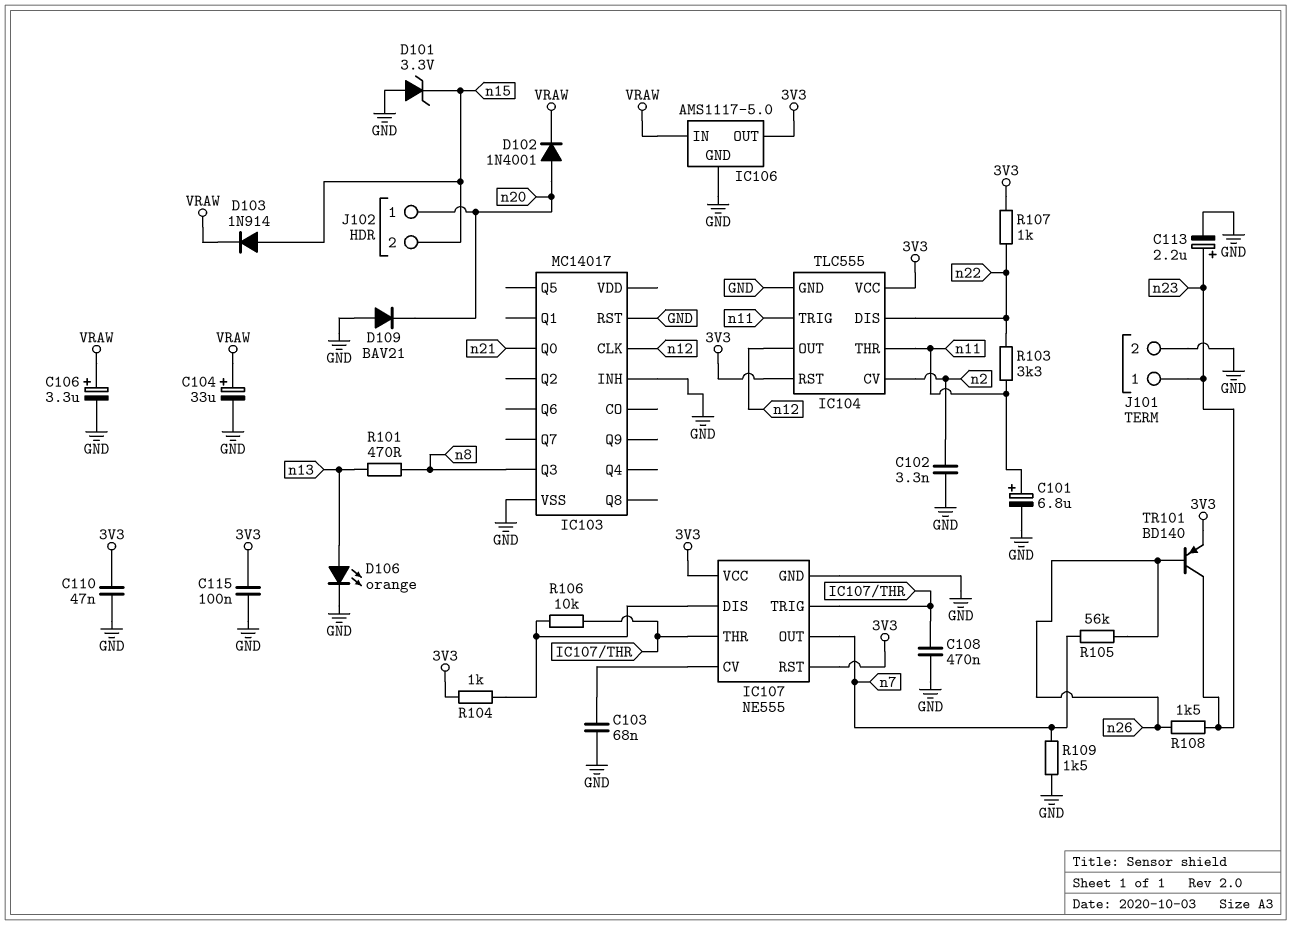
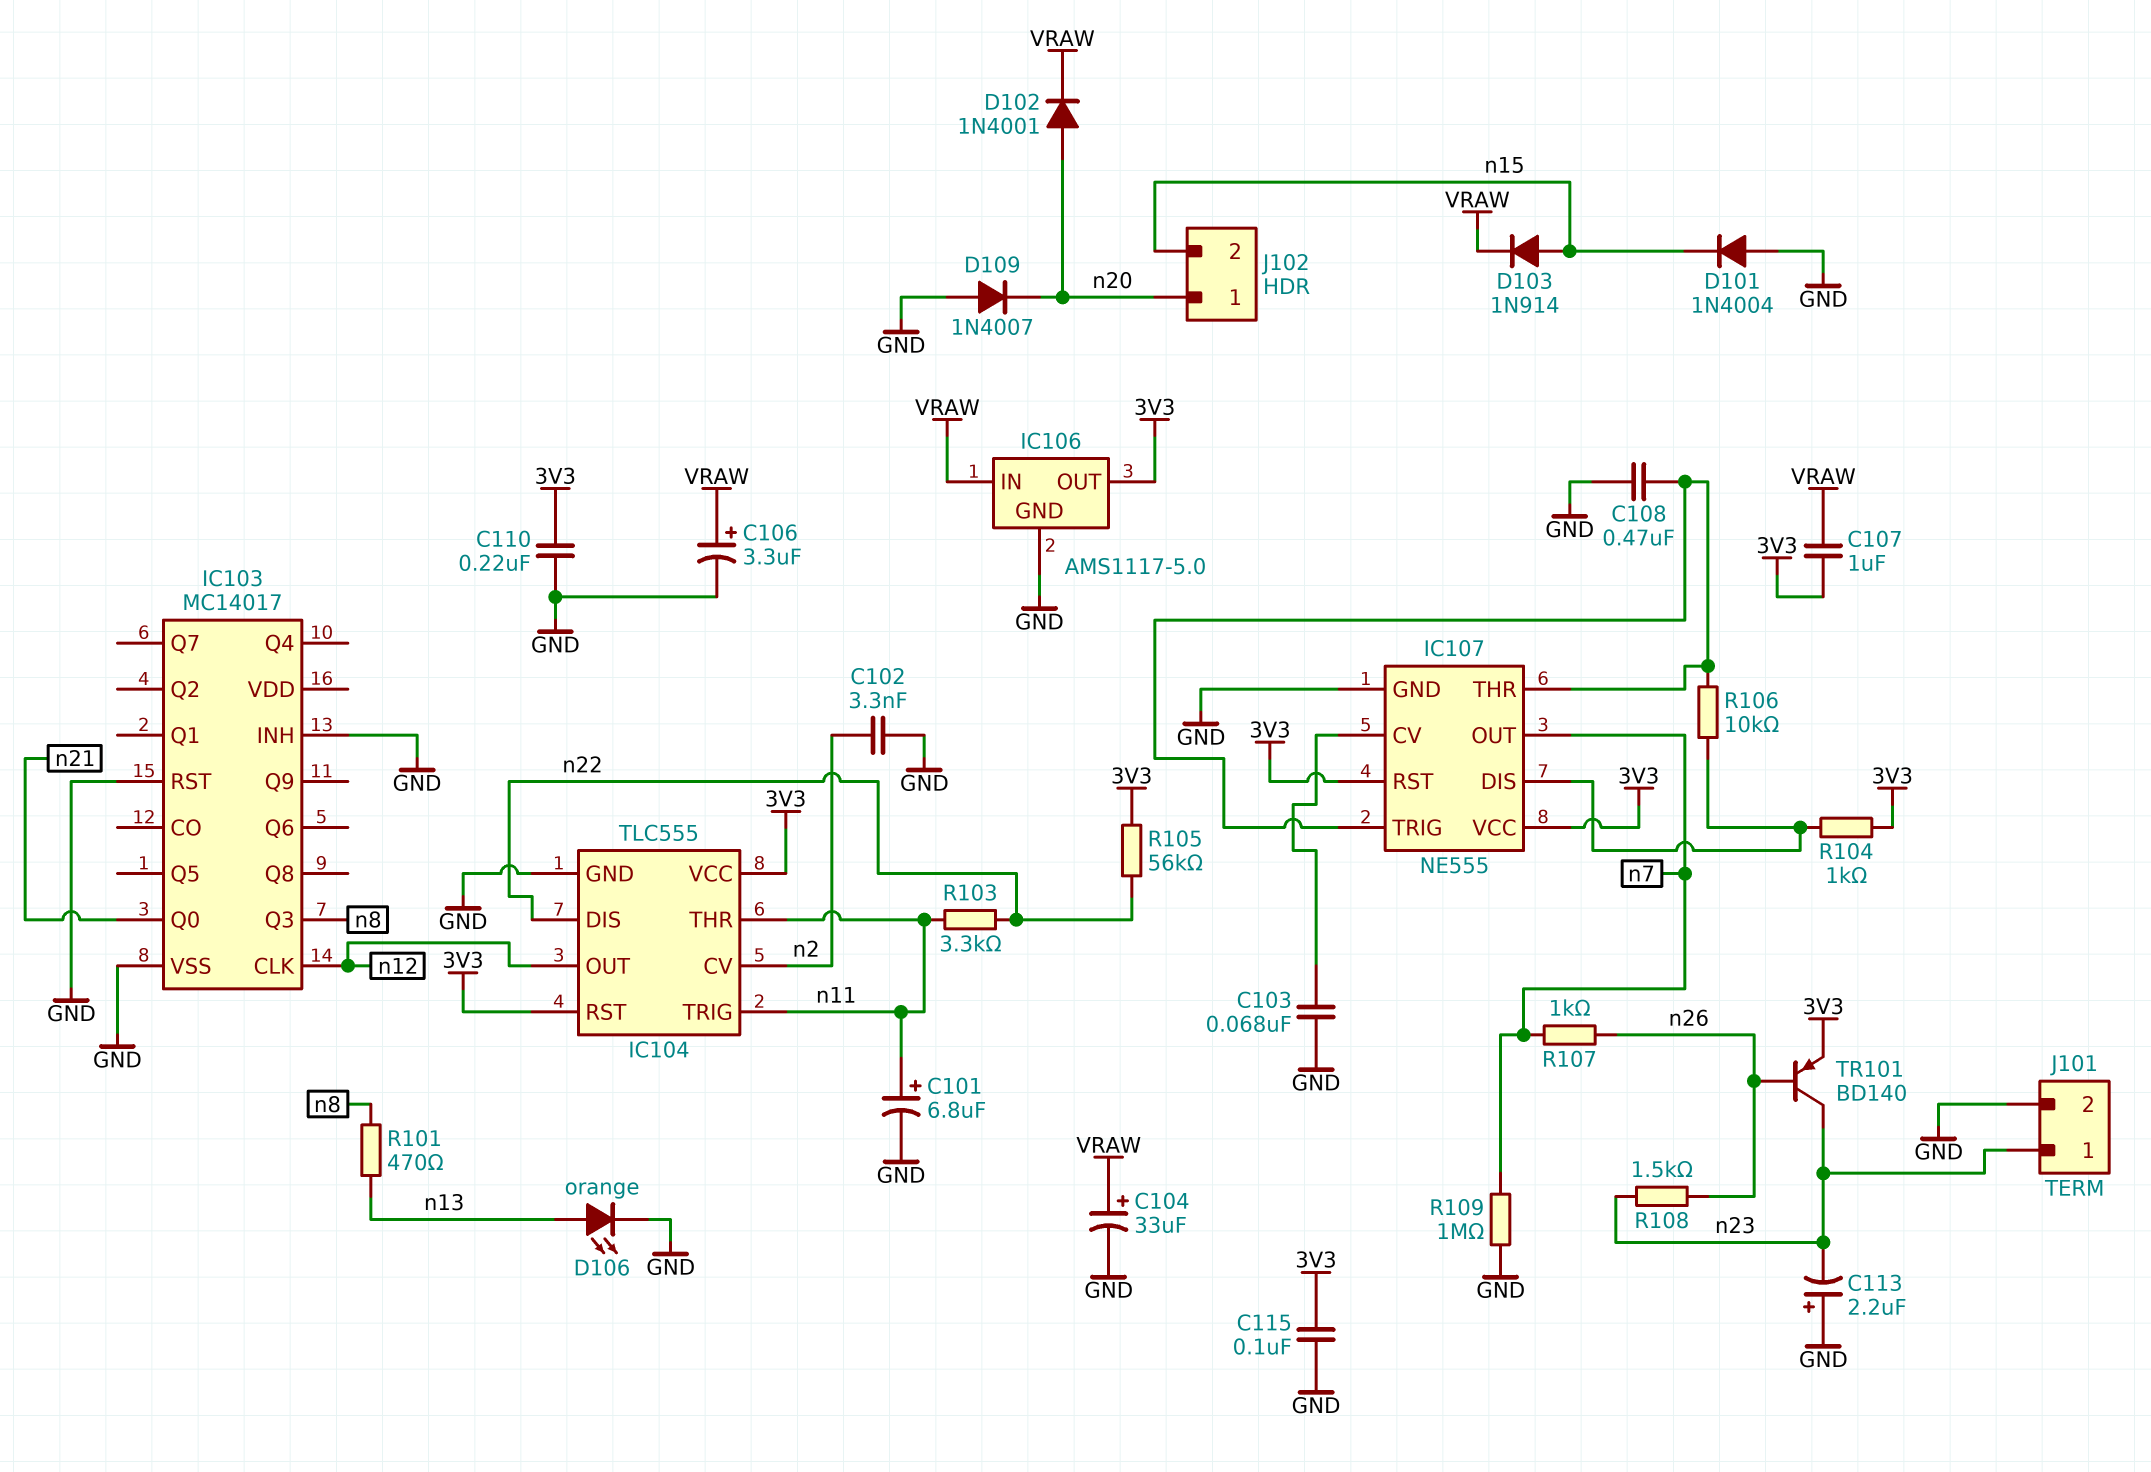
C107: none -> 1uF (3V3, VRAW)
C110: 47nF (3V3, GND) -> 220nF (3V3, GND)
C113: 2.2uF (plus n23, minus GND) -> 2.2uF (plus GND, minus n23)
D101: zener 3.3V (A GND, K n15) -> diode 1N4004 (A GND, K n15)
D109: diode BAV21 (A GND, K n20) -> diode 1N4007 (A GND, K n20)
R105: 56k (n7, n26) -> 56k (3V3, n22)
R107: 1k (3V3, n22) -> 1k (n7, n26)
R109: 1.5k (GND, n7) -> 1M (GND, n7)

